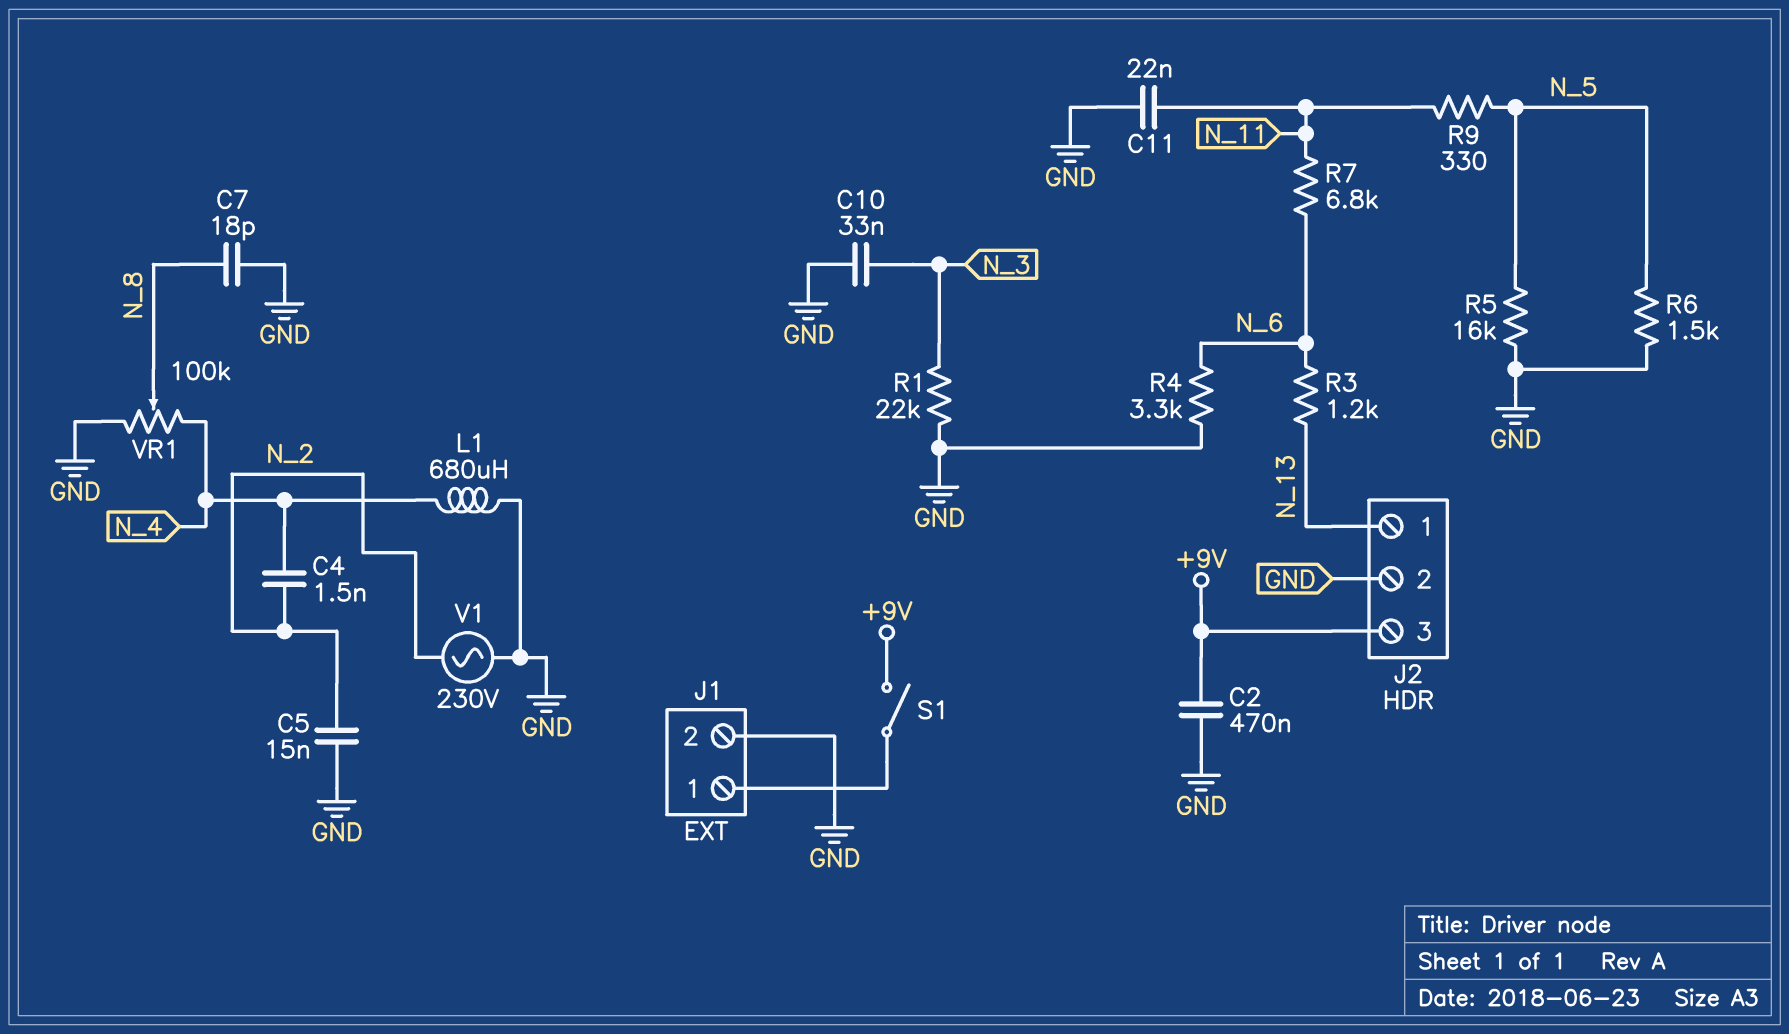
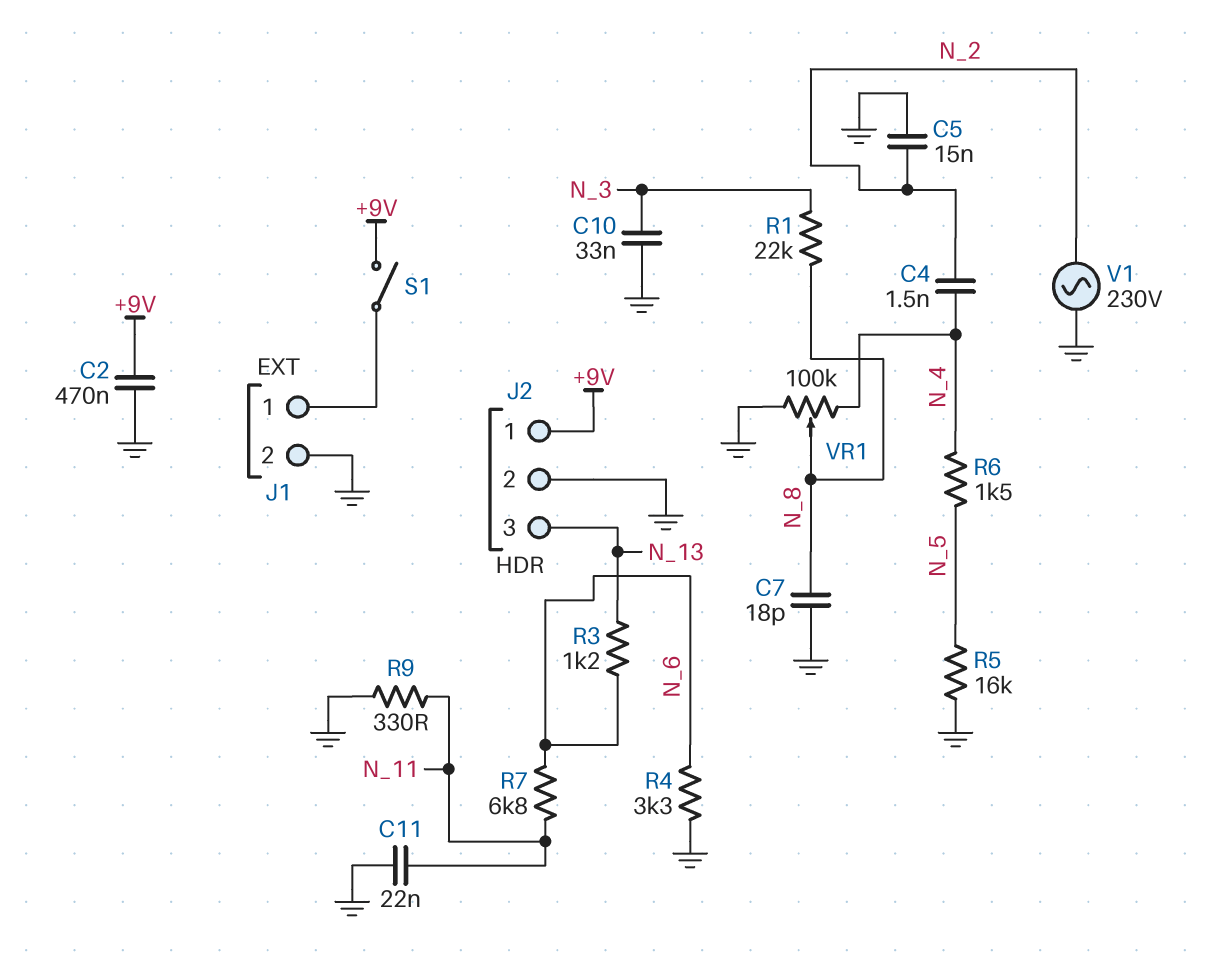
J2 pin 1: N_13 -> +9V
J2 pin 3: +9V -> N_13
L1: 680uH (GND, N_4) -> none
R1: 22k (GND, N_3) -> 22k (N_3, N_8)
R6: 1.5k (GND, N_5) -> 1.5k (N_4, N_5)
R9: 330 (N_5, N_11) -> 330 (GND, N_11)

